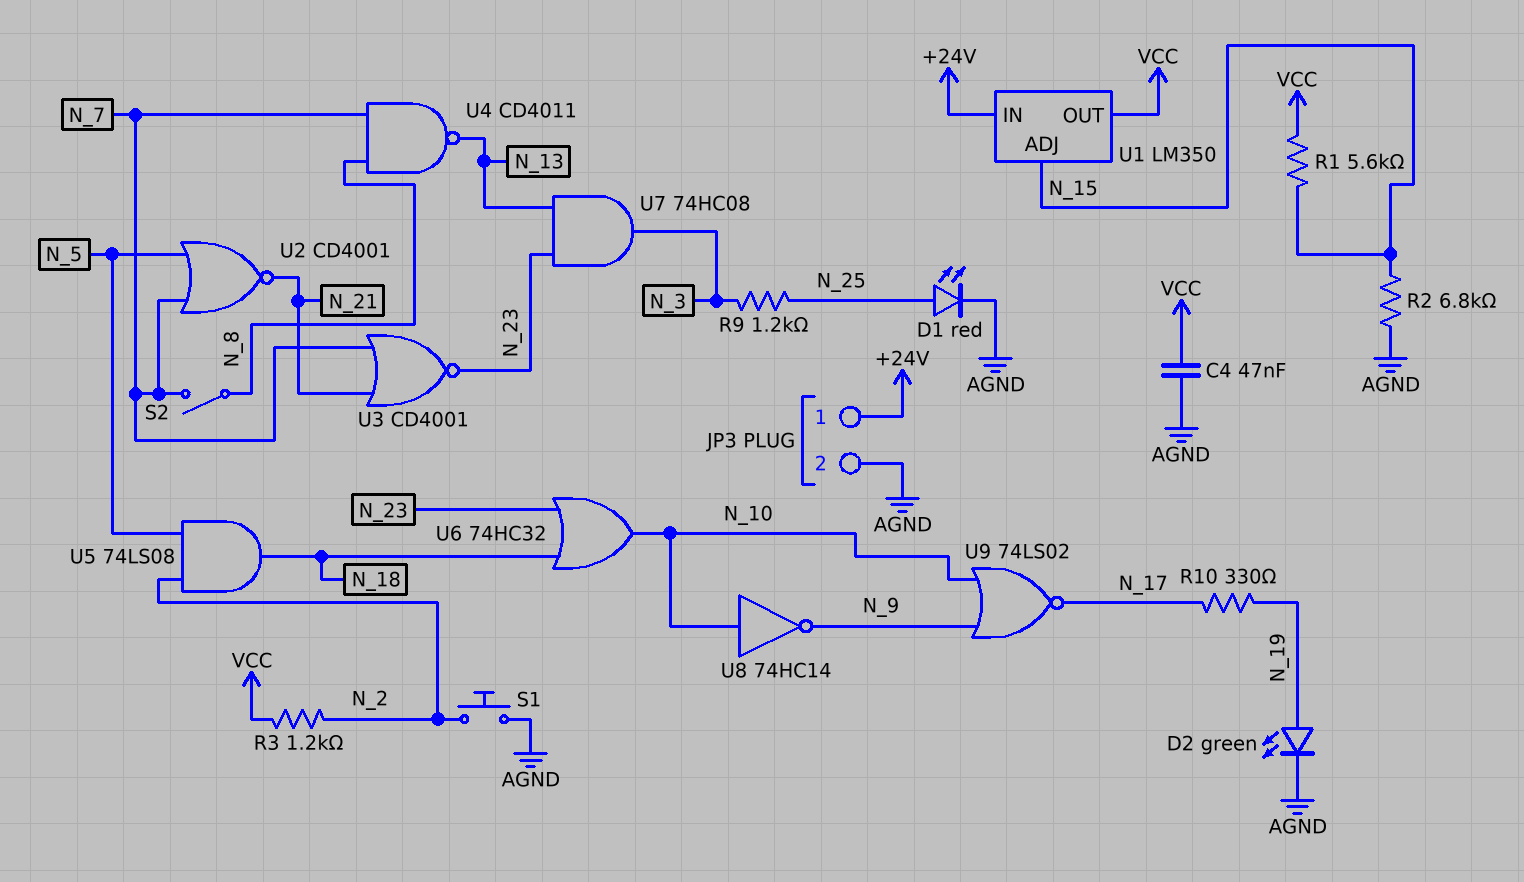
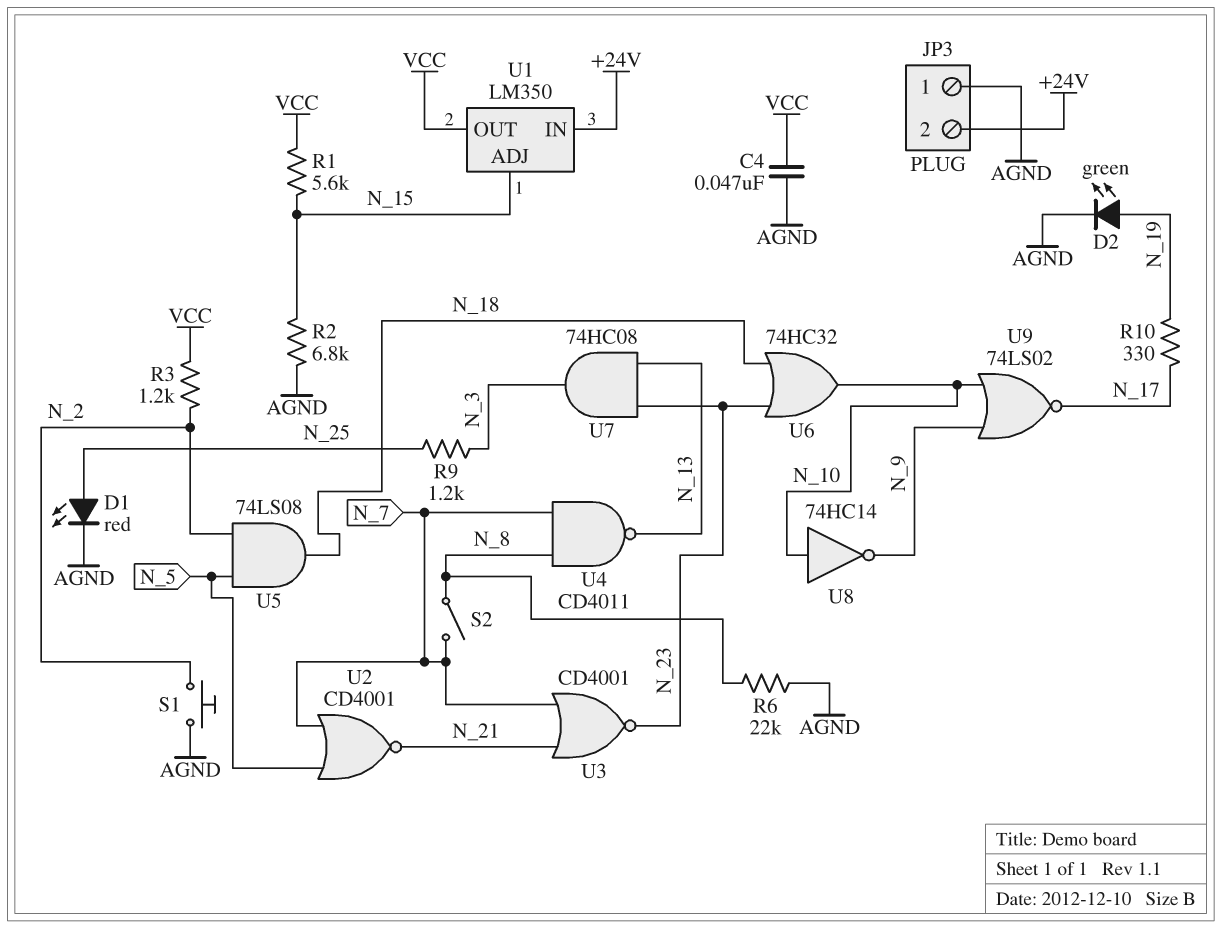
JP3 pin 1: +24V -> AGND
JP3 pin 2: AGND -> +24V
R6: none -> 22k (AGND, N_8)

